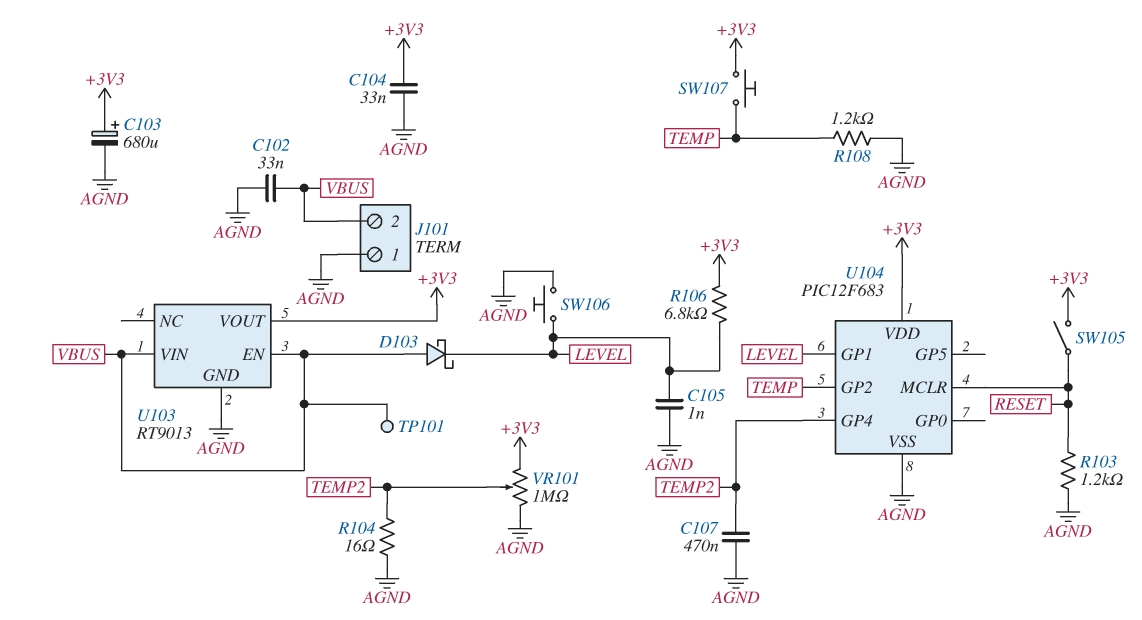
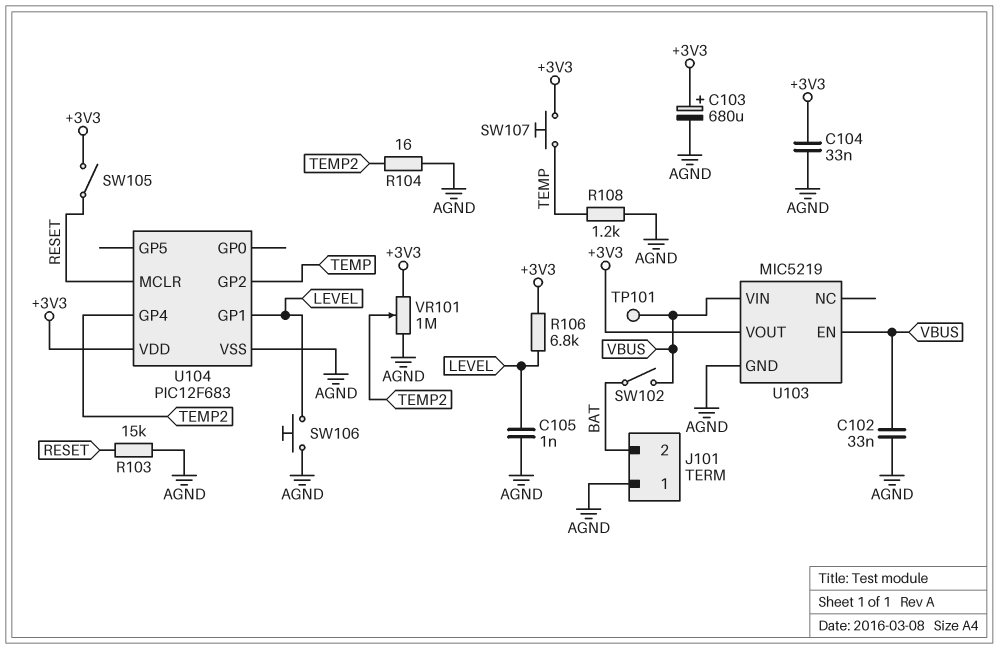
C107: 470nF (AGND, TEMP2) -> none
D103: schottky (A VBUS, K LEVEL) -> none
J101 pin 2: VBUS -> BAT
R103: 1.2k (AGND, RESET) -> 15k (AGND, RESET)
SW102: none -> switch (BAT, VBUS)
U103: RT9013 -> MIC5219

